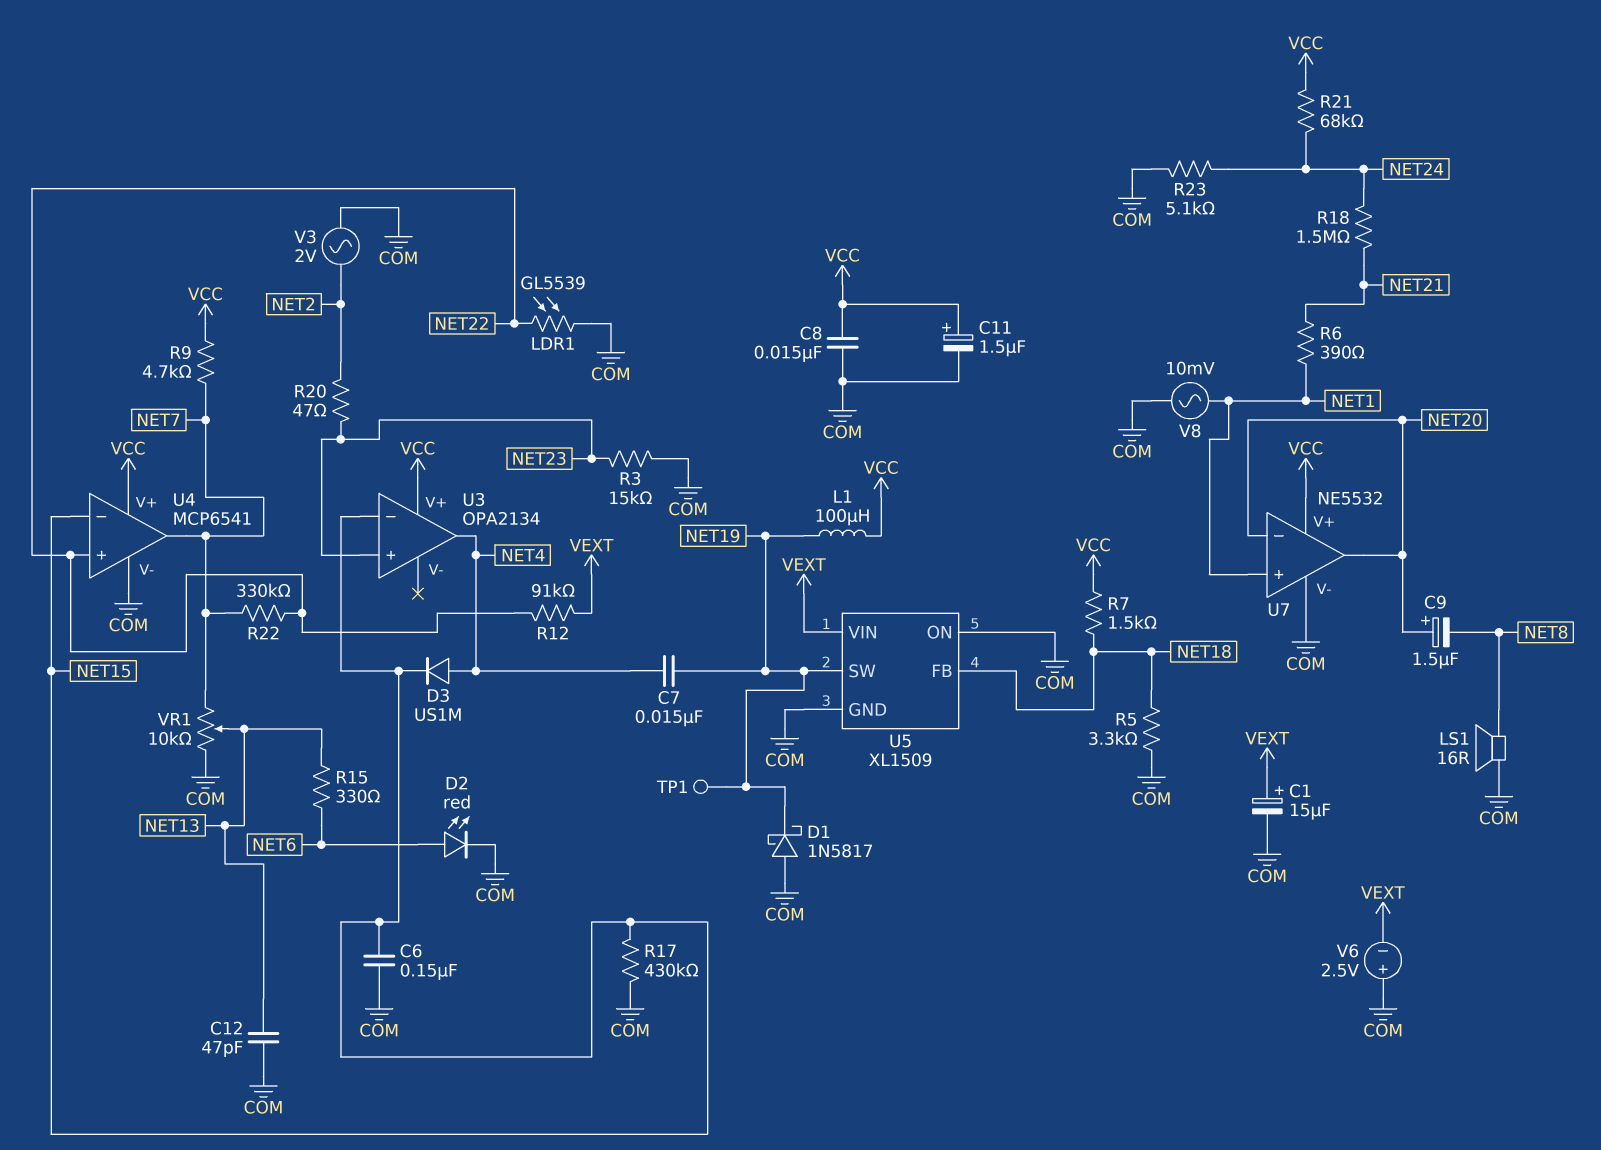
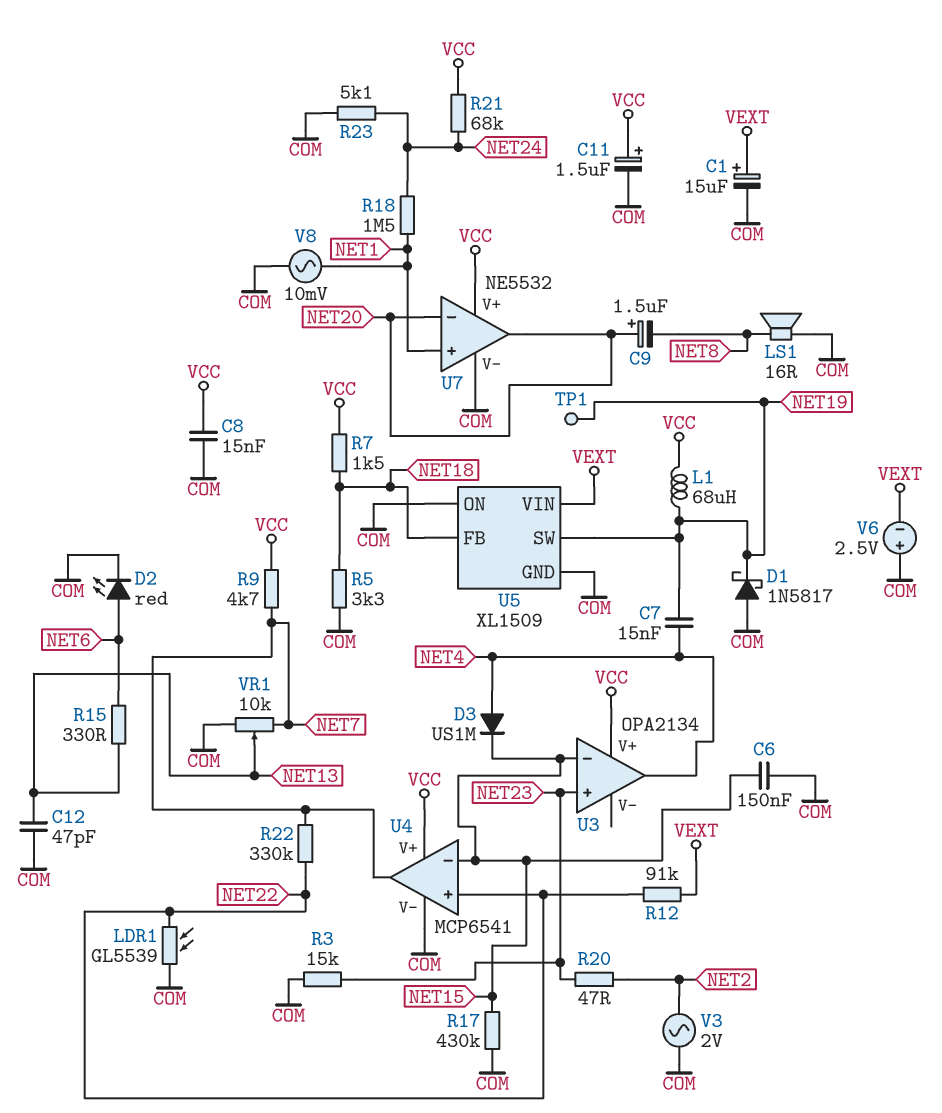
L1: 100uH (NET19, VCC) -> 68uH (NET19, VCC)
R6: 390 (NET1, NET21) -> none
R18: 1.5M (NET21, NET24) -> 1.5M (NET1, NET24)

